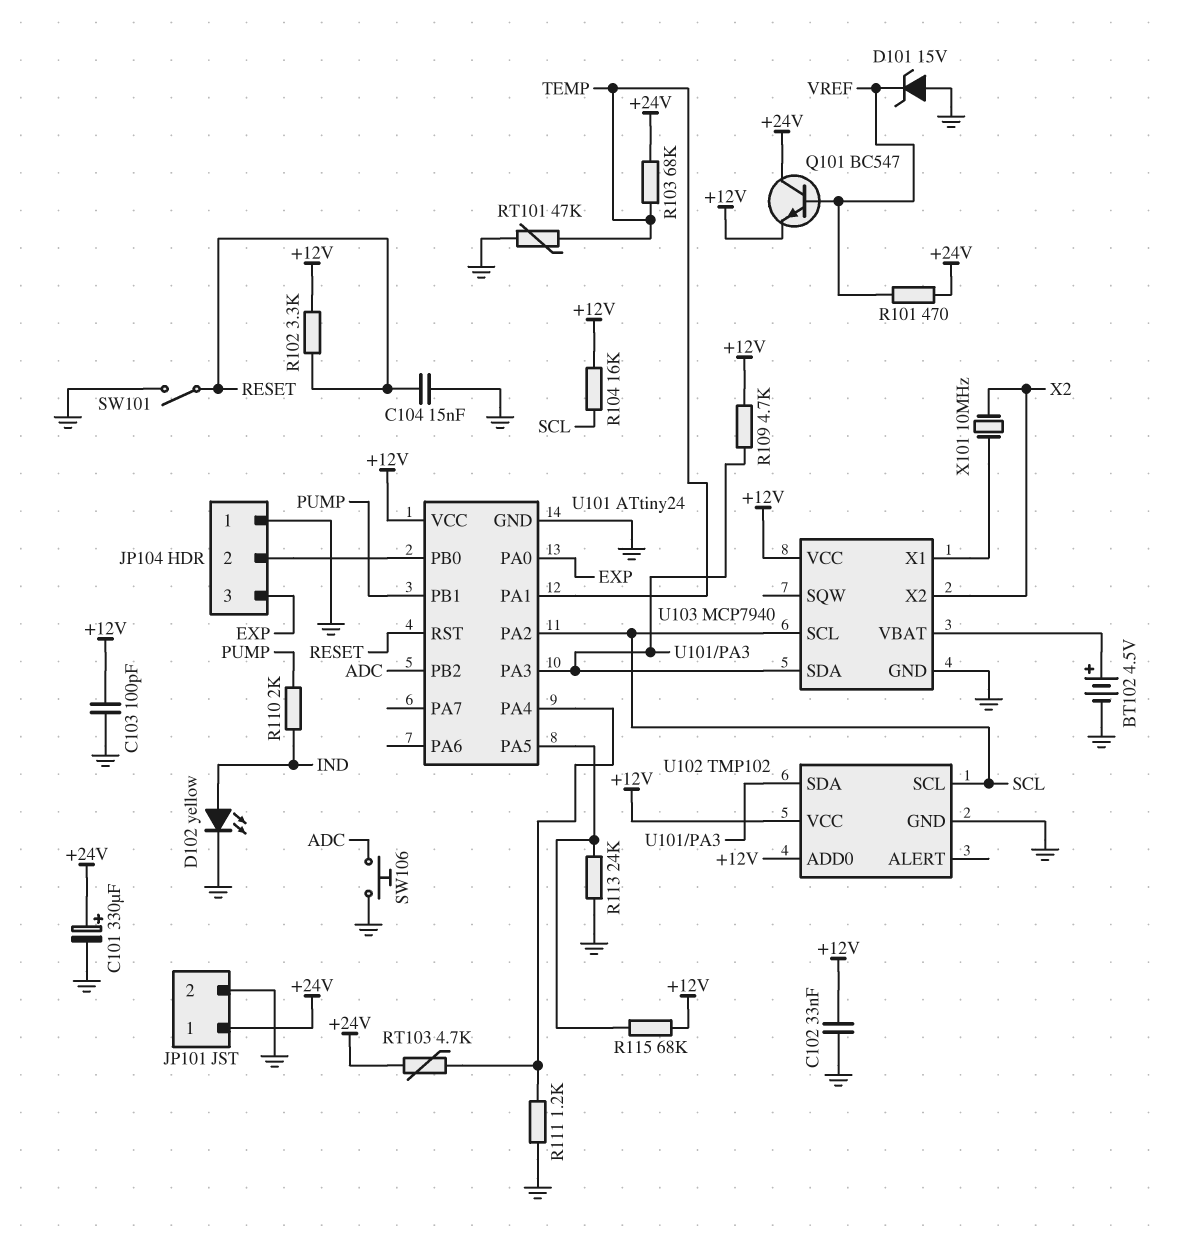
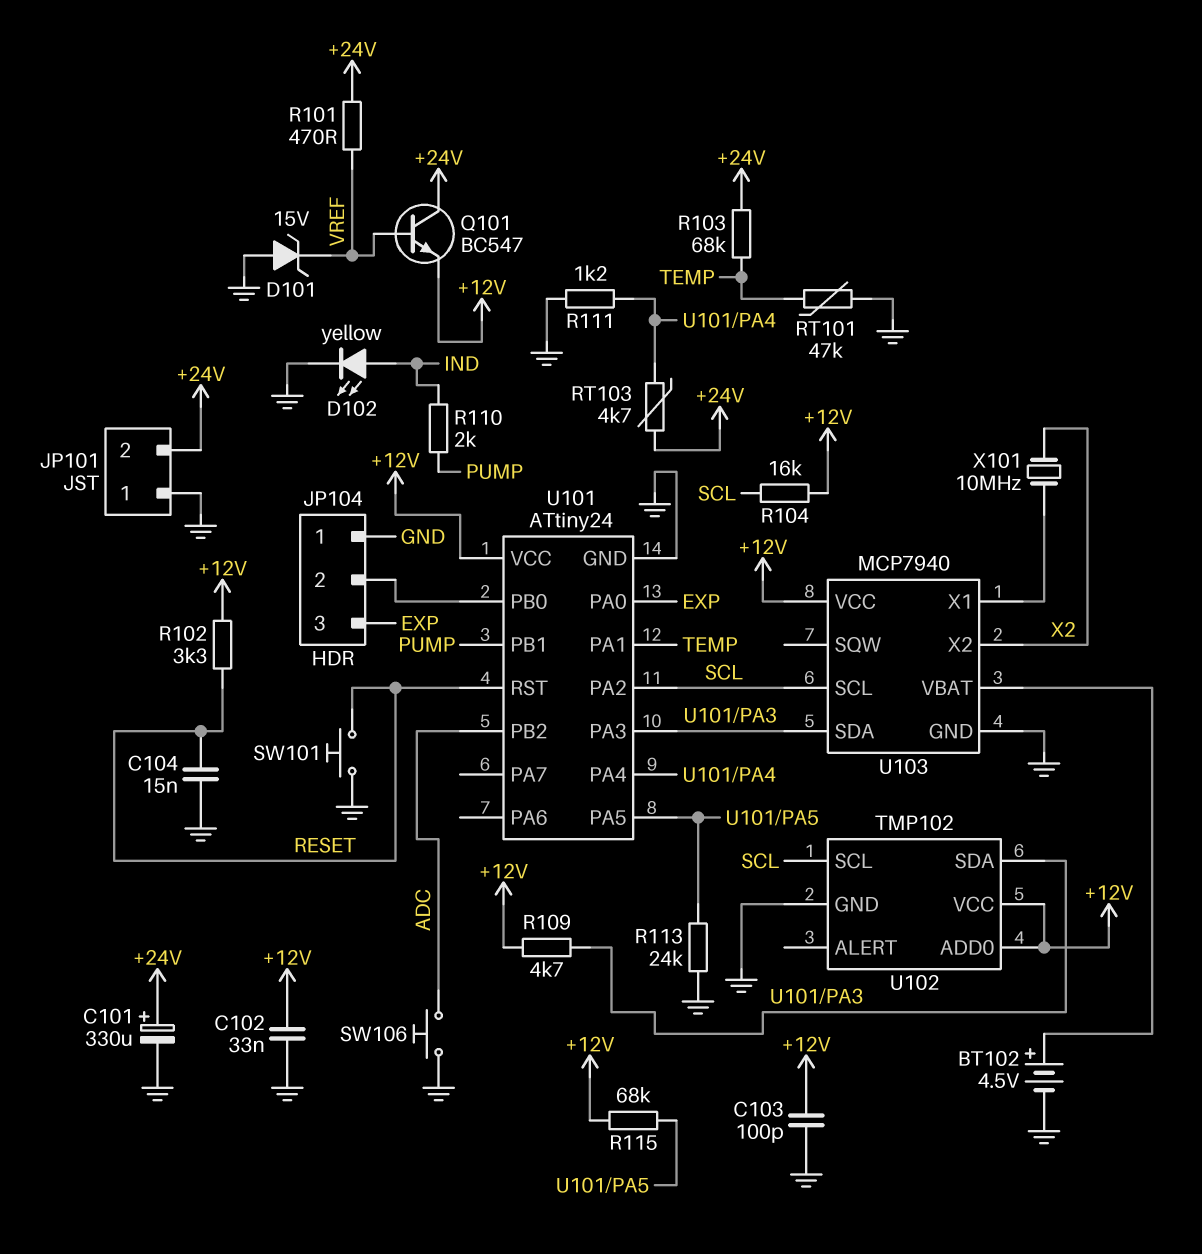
JP101 pin 1: +24V -> GND
JP101 pin 2: GND -> +24V
SW101: switch (GND, RESET) -> button (GND, RESET)

